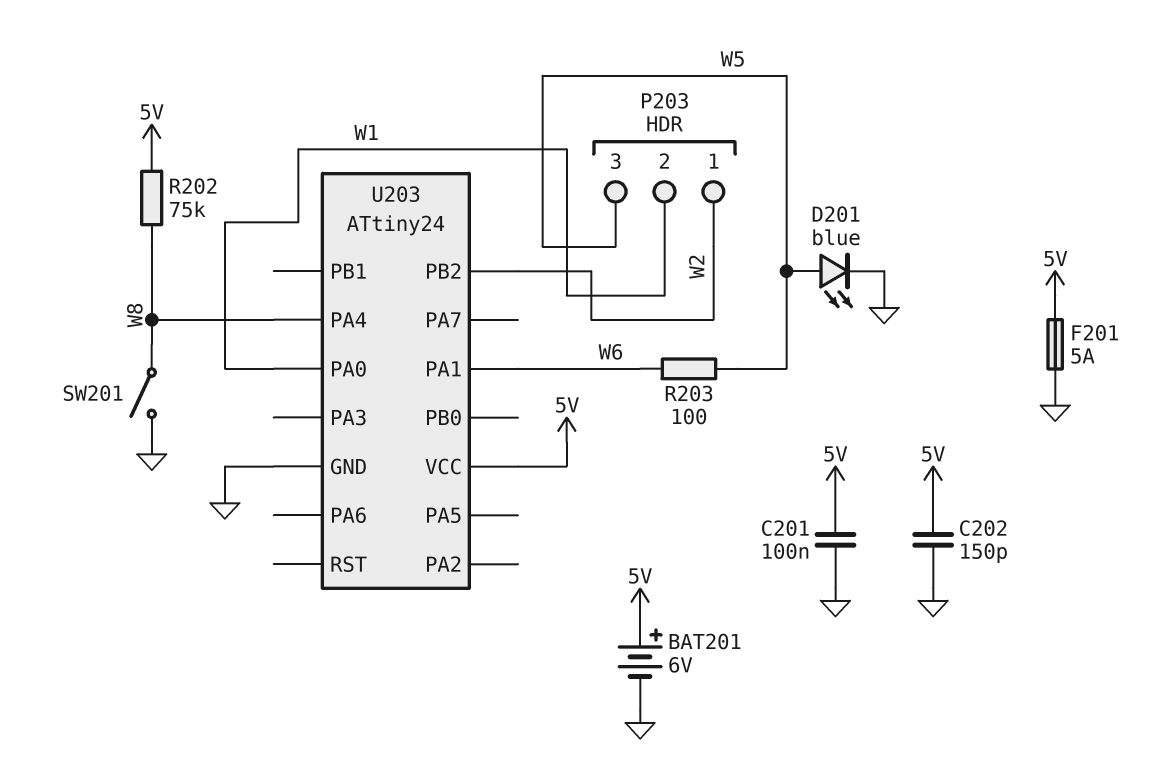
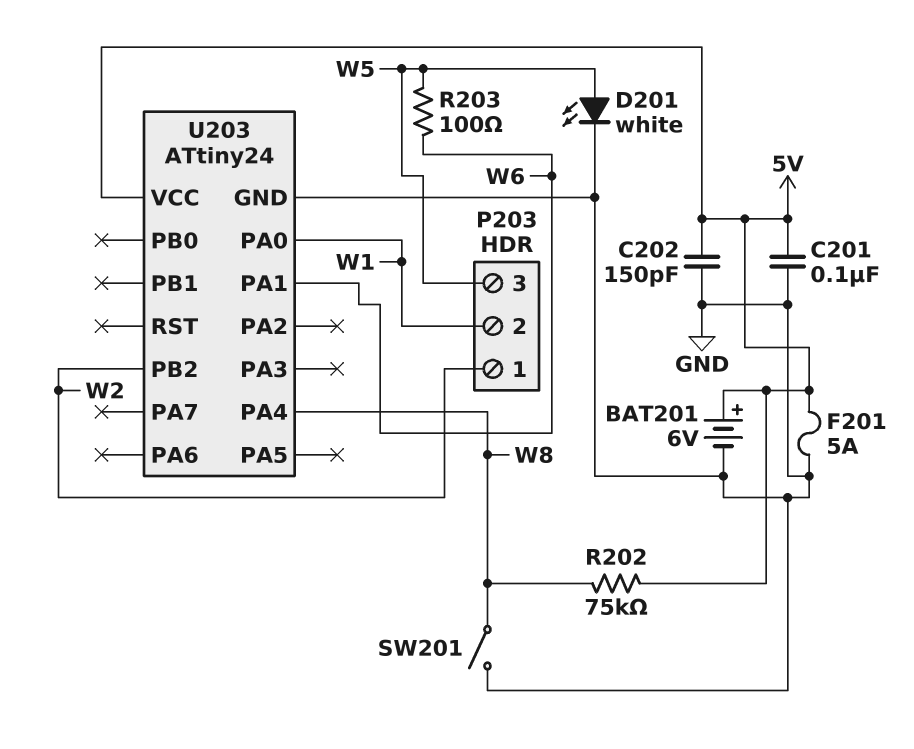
D201: LED blue (A W5, K GND) -> LED white (A W5, K GND)

